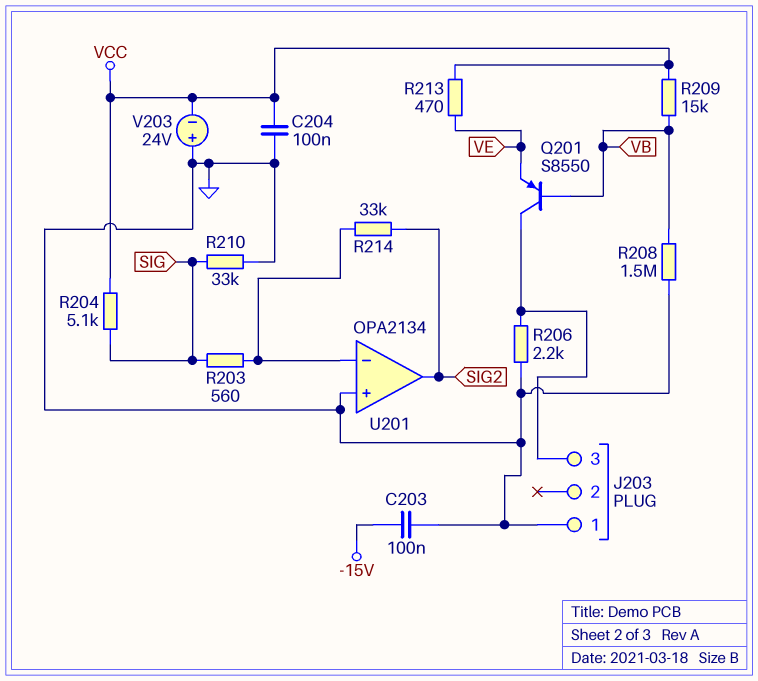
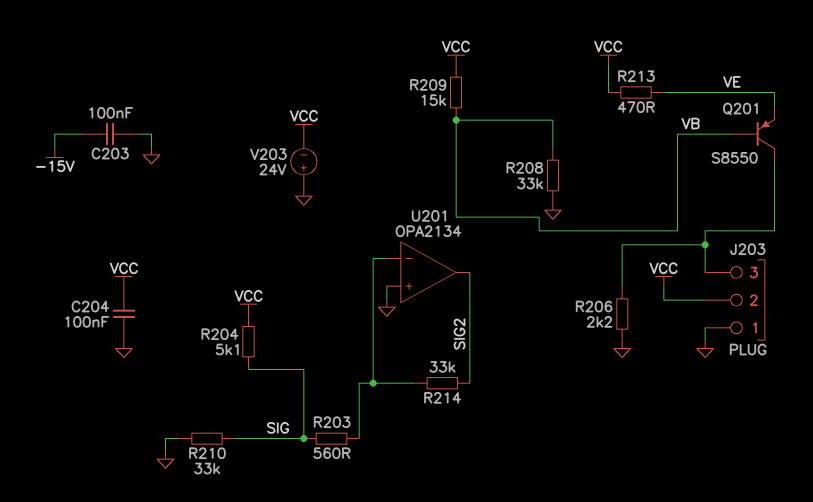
J203 pin 2: none -> VCC
R208: 1.5M (GND, VB) -> 33k (GND, VB)

